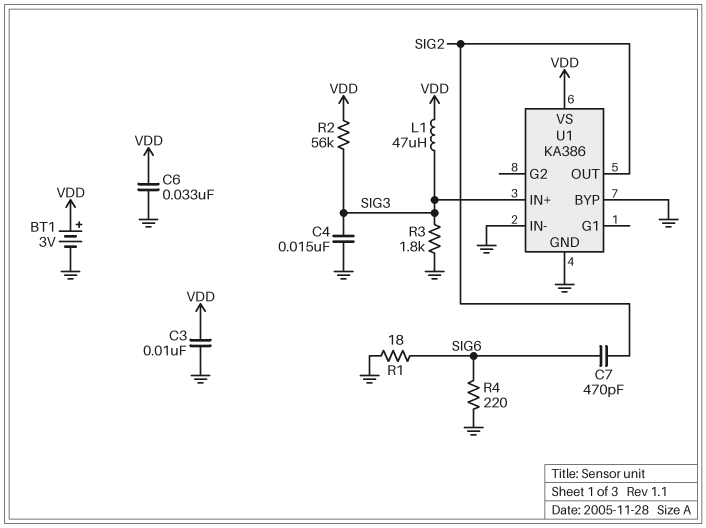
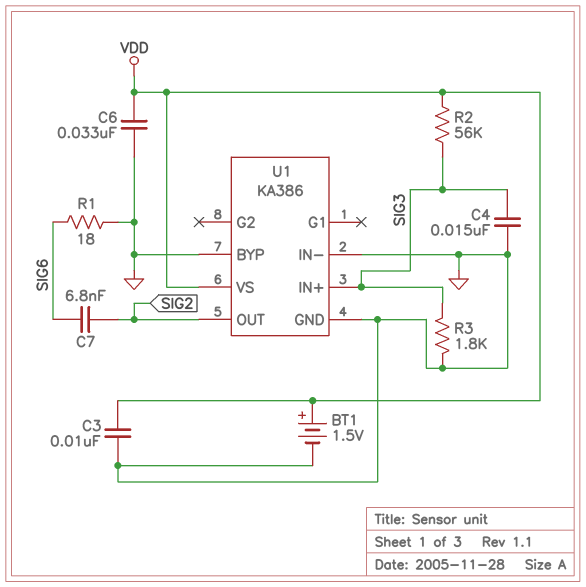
BT1: 3V (plus VDD, minus GND) -> 1.5V (plus VDD, minus GND)
C7: 470pF (SIG2, SIG6) -> 6.8nF (SIG2, SIG6)
L1: 47uH (SIG3, VDD) -> none
R4: 220 (GND, SIG6) -> none

